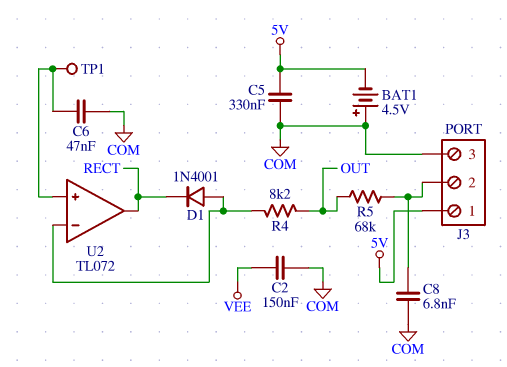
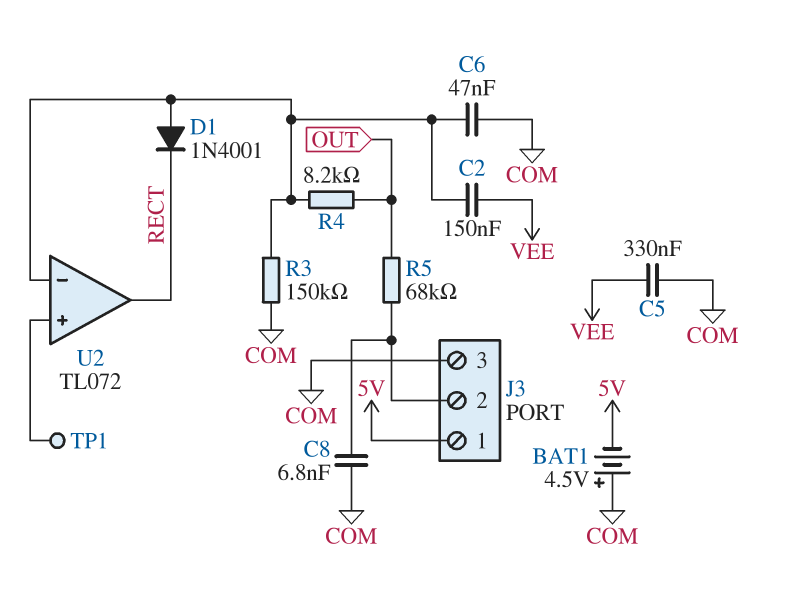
C2: 150nF (COM, VEE) -> 150nF (U2/in-, VEE)
C5: 330nF (5V, COM) -> 330nF (COM, VEE)
C6: 47nF (COM, U2/in+) -> 47nF (COM, U2/in-)
R3: none -> 150k (COM, U2/in-)

